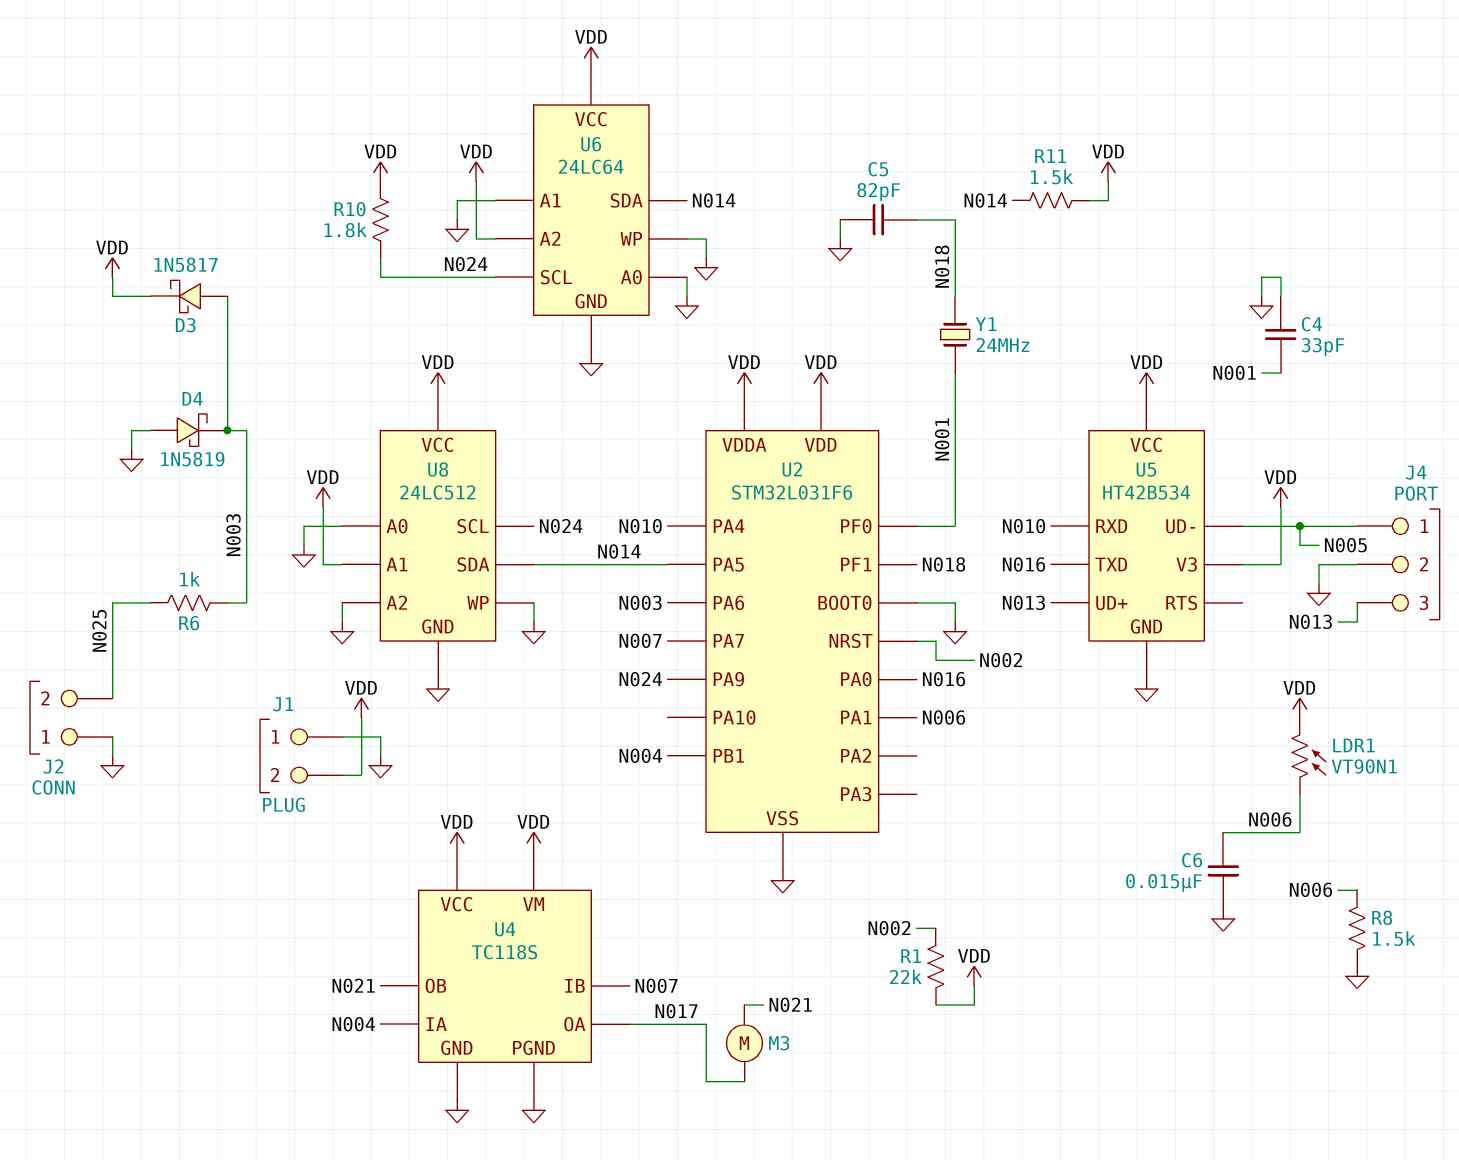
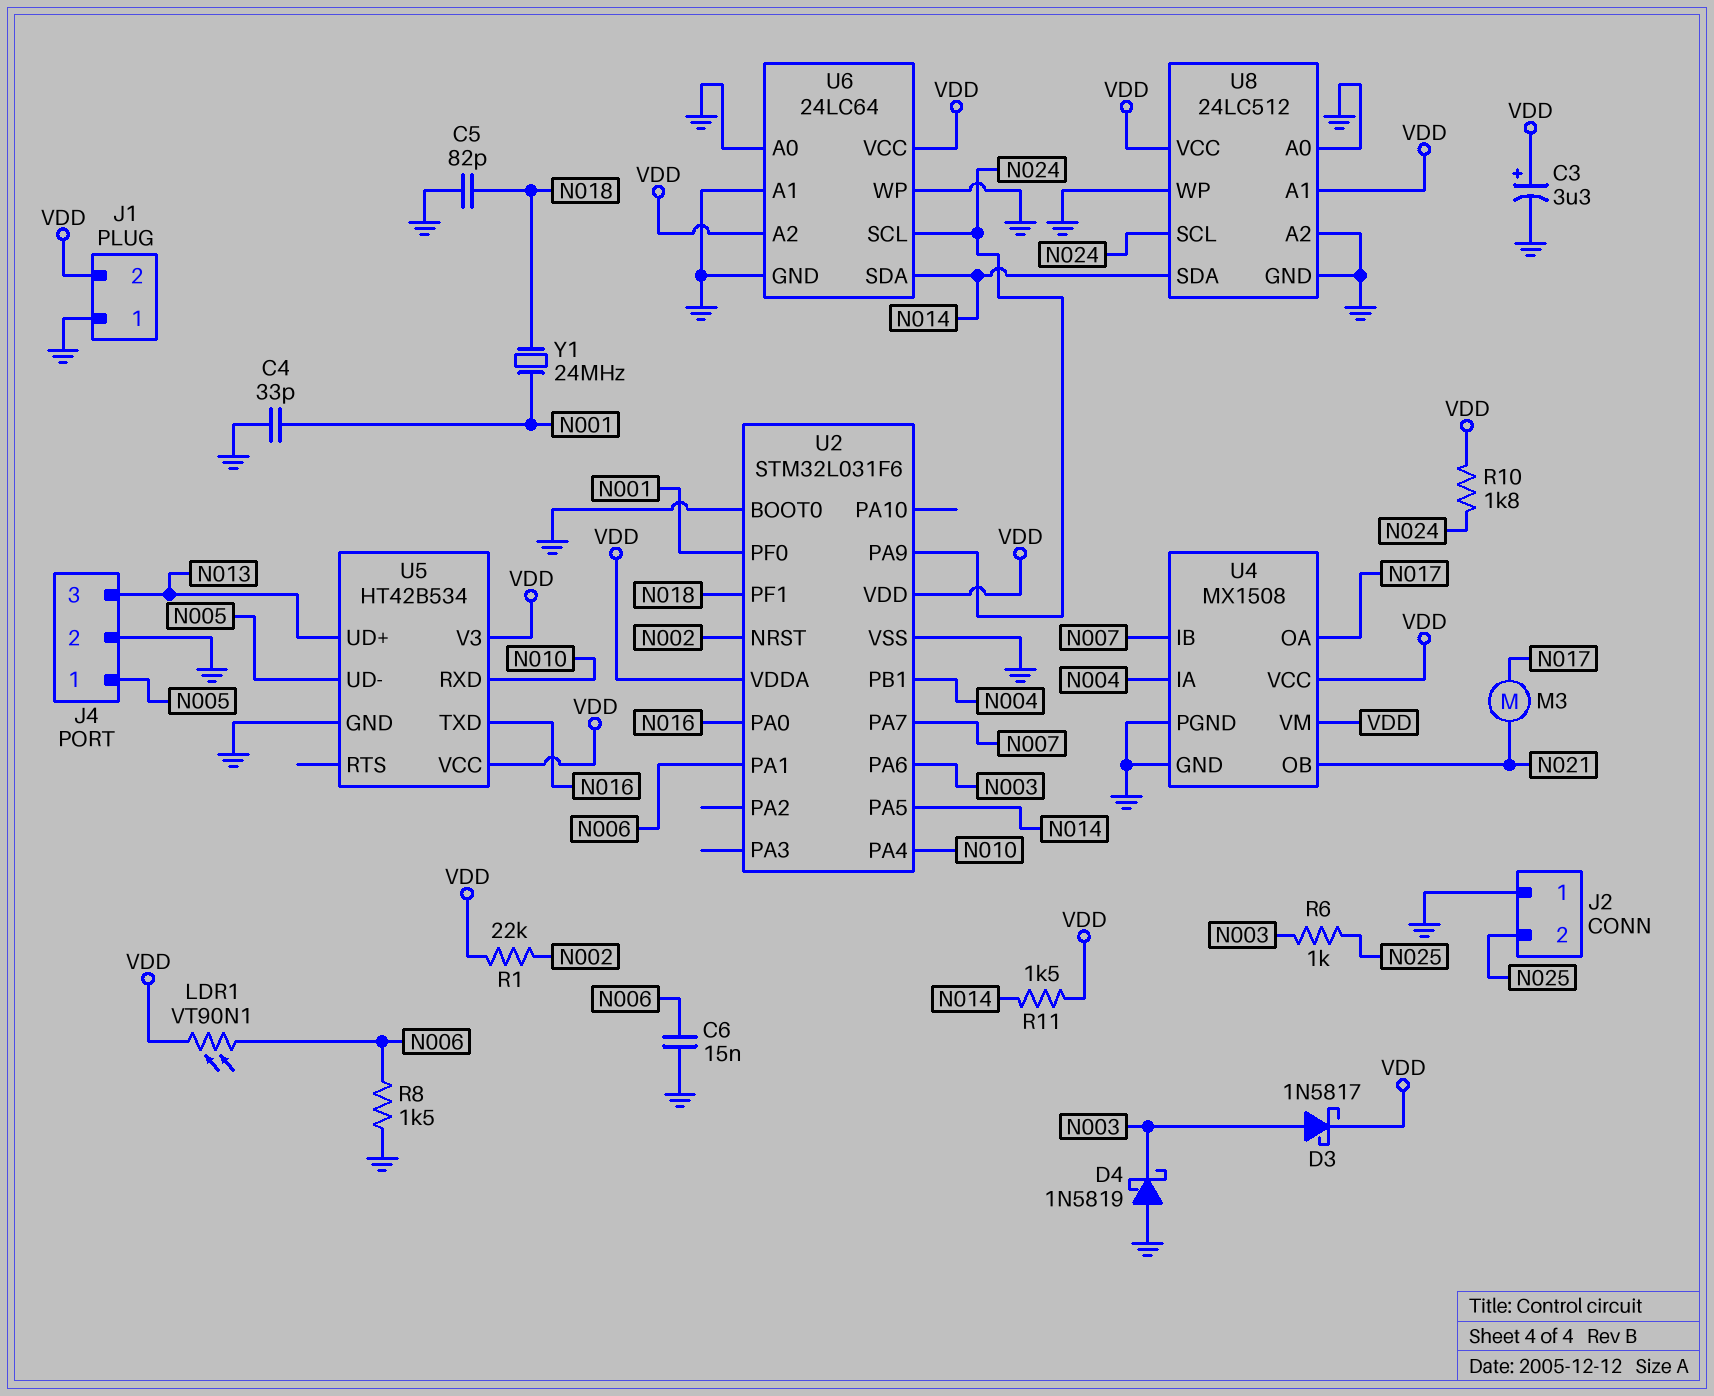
C3: none -> 3.3uF (plus VDD, minus GND)
U4: TC118S -> MX1508

